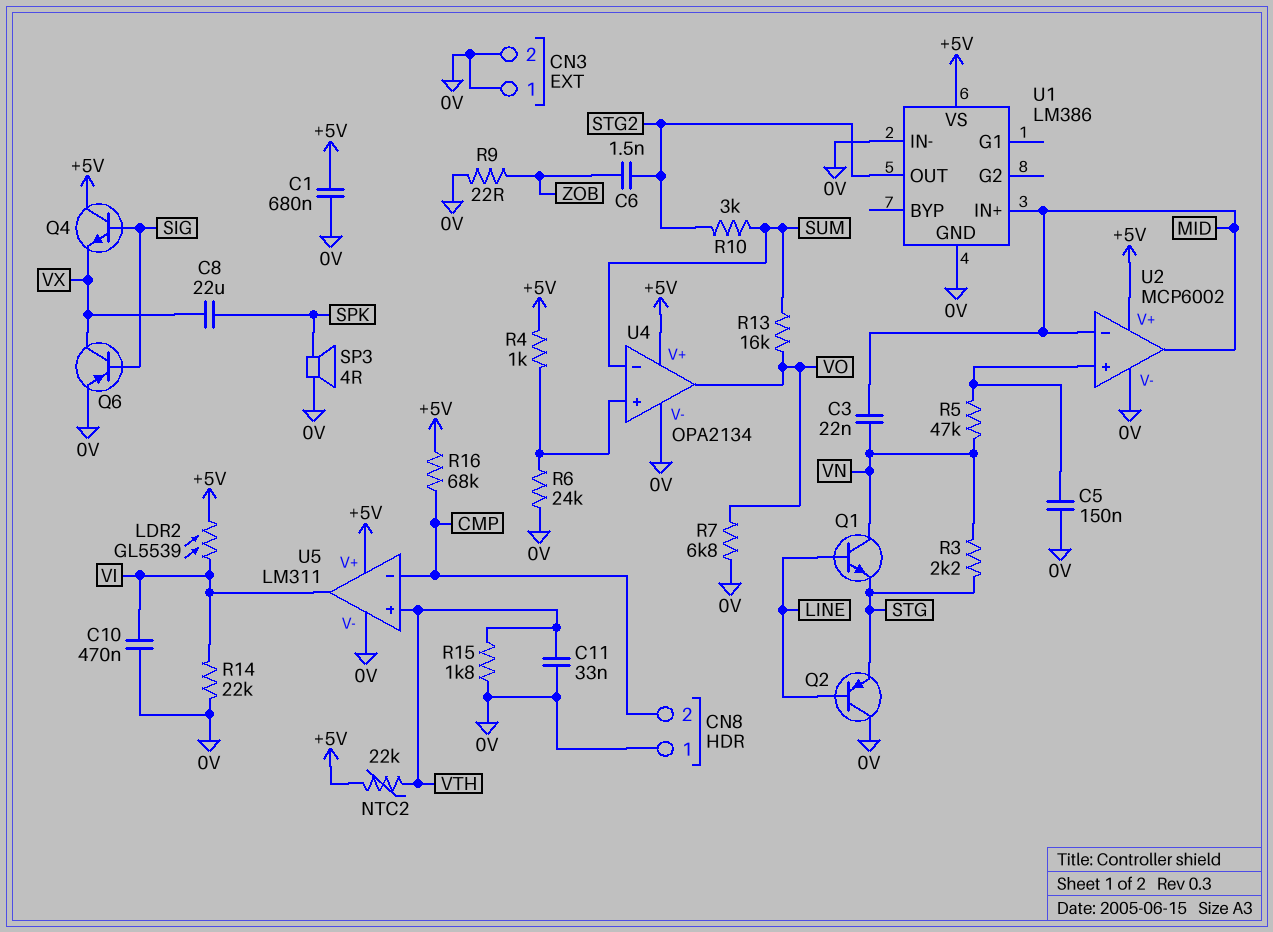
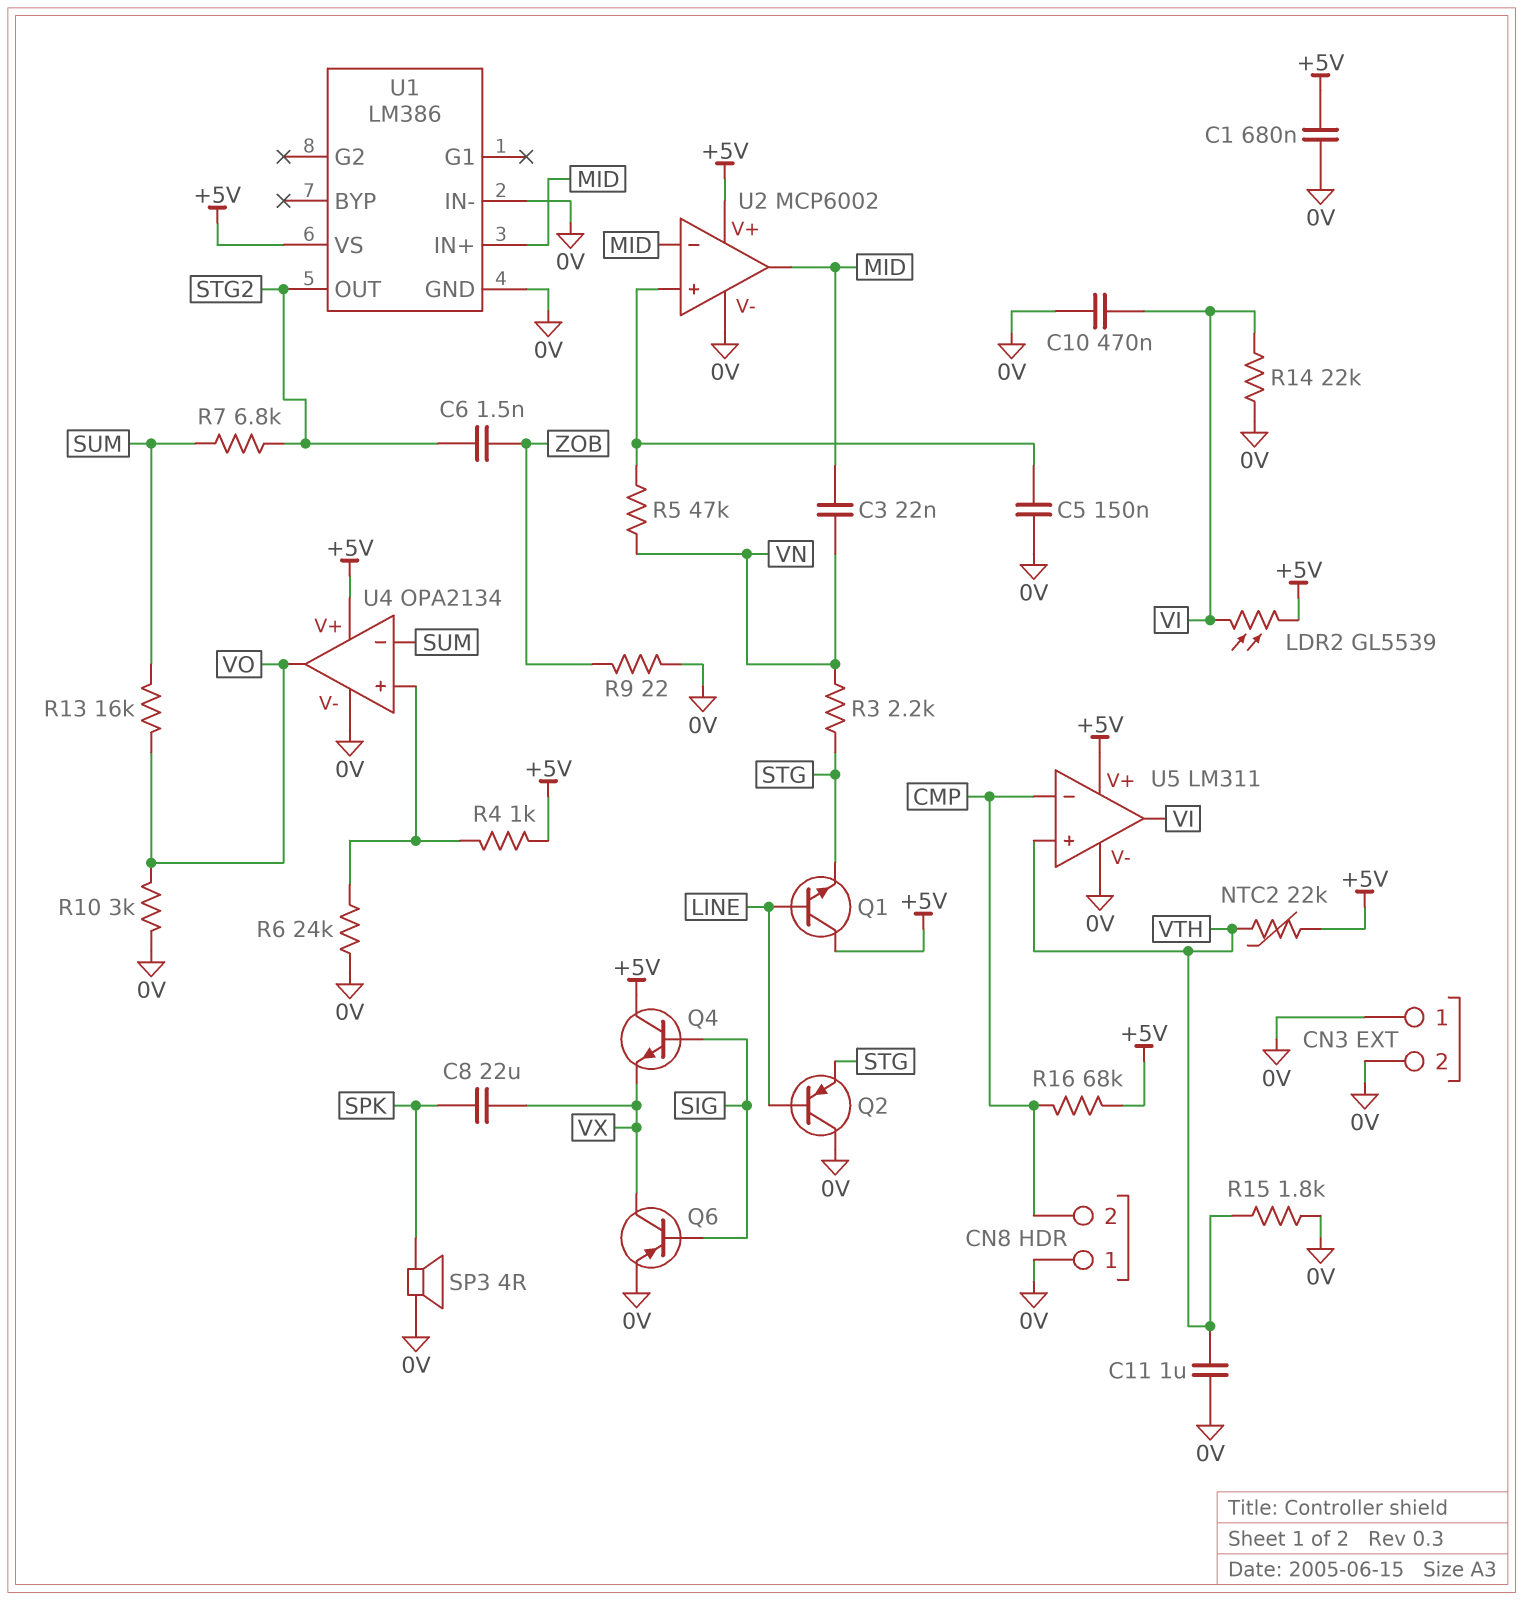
C11: 33nF (0V, VTH) -> 1uF (0V, VTH)
Q1: NPN (B LINE, C VN, E STG) -> NPN (B LINE, C +5V, E STG)
R7: 6.8k (0V, VO) -> 6.8k (STG2, SUM)
R10: 3k (STG2, SUM) -> 3k (0V, VO)

